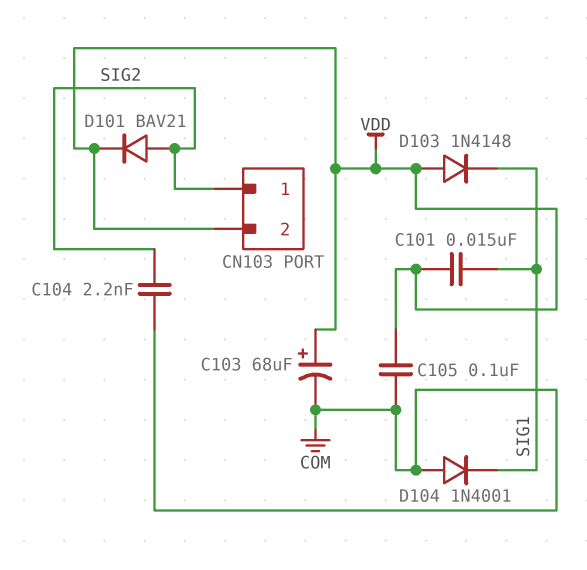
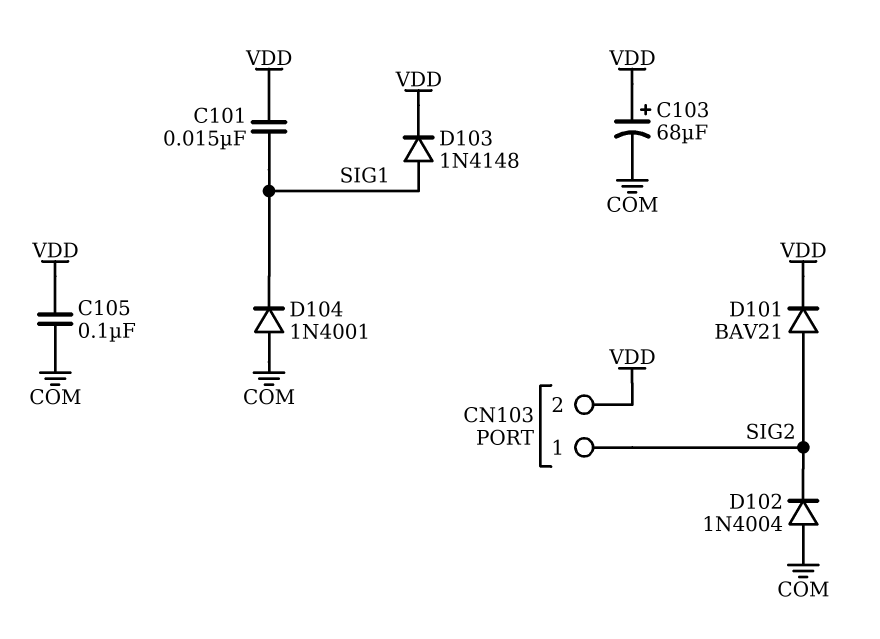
C104: 2.2nF (COM, SIG2) -> none
D102: none -> diode 1N4004 (A COM, K SIG2)
D103: diode 1N4148 (A VDD, K SIG1) -> diode 1N4148 (A SIG1, K VDD)

